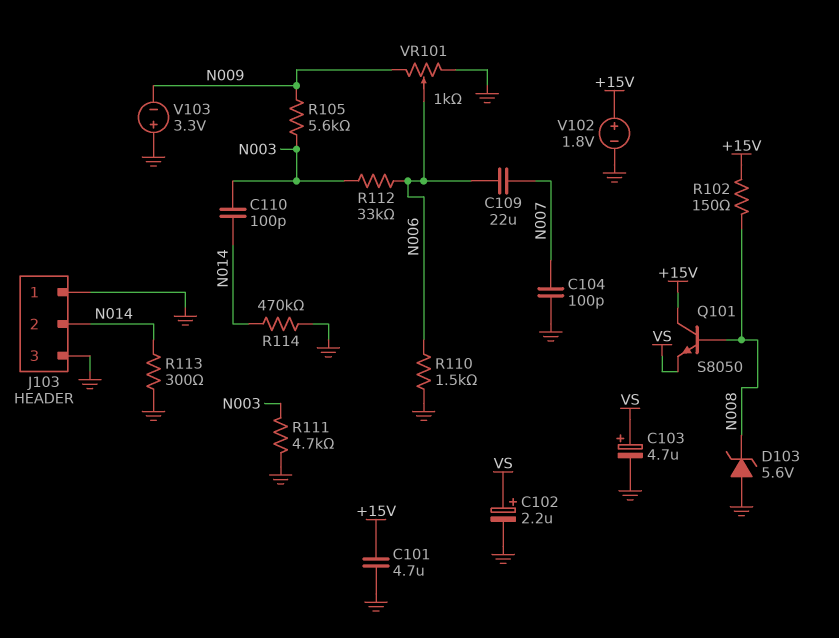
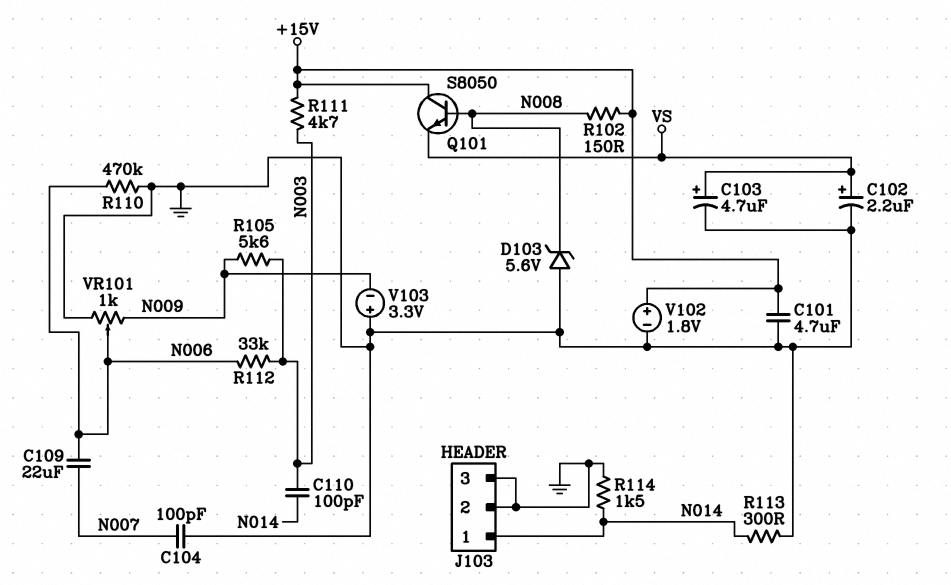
J103 pin 1: GND -> N014
J103 pin 2: N014 -> GND
R110: 1.5k (GND, N006) -> 470k (GND, N006)
R111: 4.7k (GND, N003) -> 4.7k (+15V, N003)
R114: 470k (GND, N014) -> 1.5k (GND, N014)

